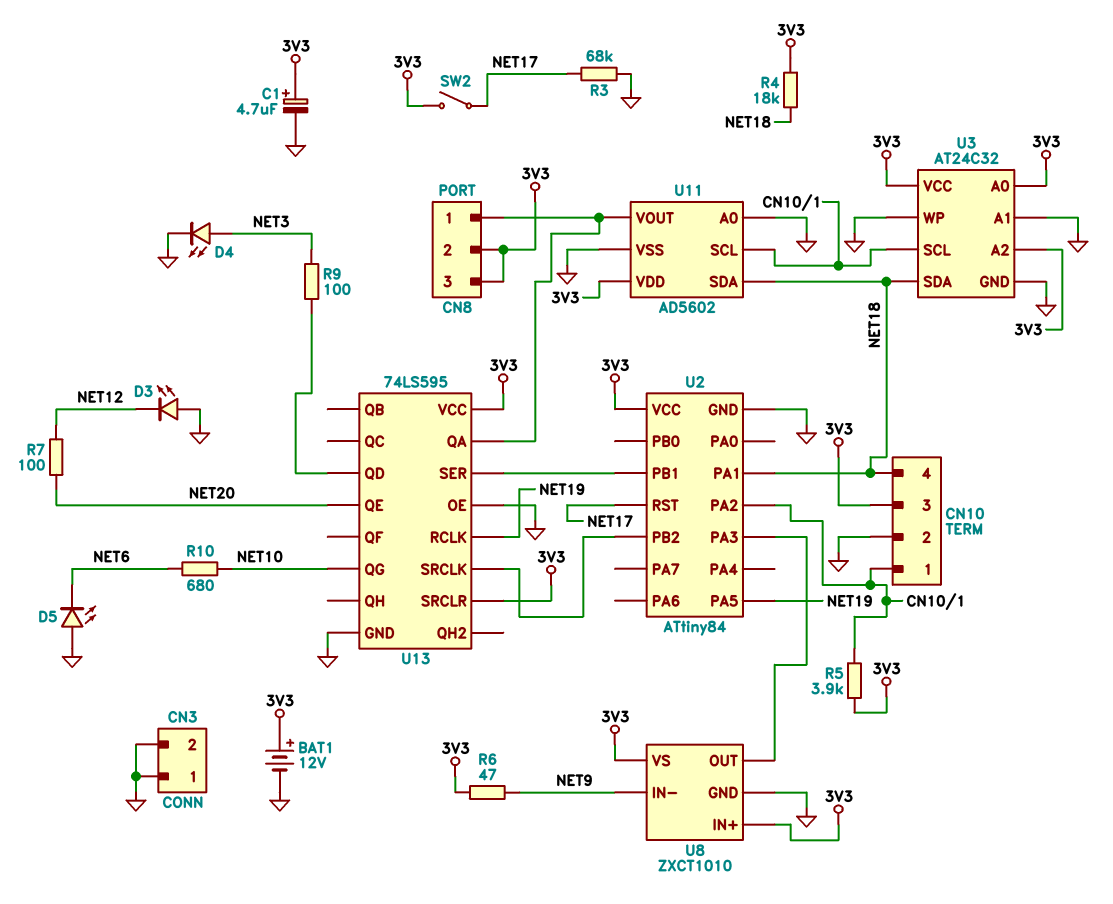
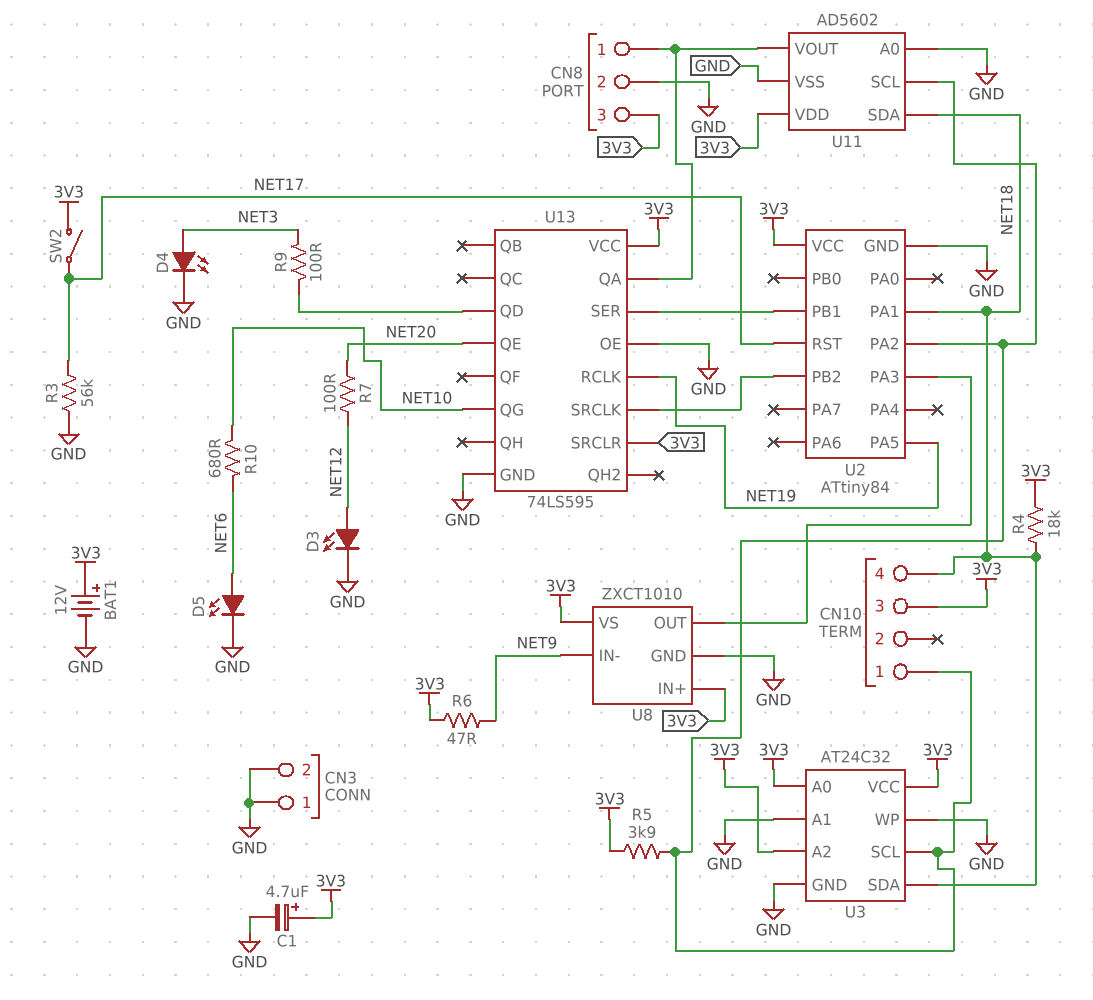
CN8 pin 2: 3V3 -> GND
CN10 pin 2: GND -> none
D3: LED (A GND, K NET12) -> LED (A NET12, K GND)
D5: LED (A GND, K NET6) -> LED (A NET6, K GND)
R3: 68k (GND, NET17) -> 56k (GND, NET17)

